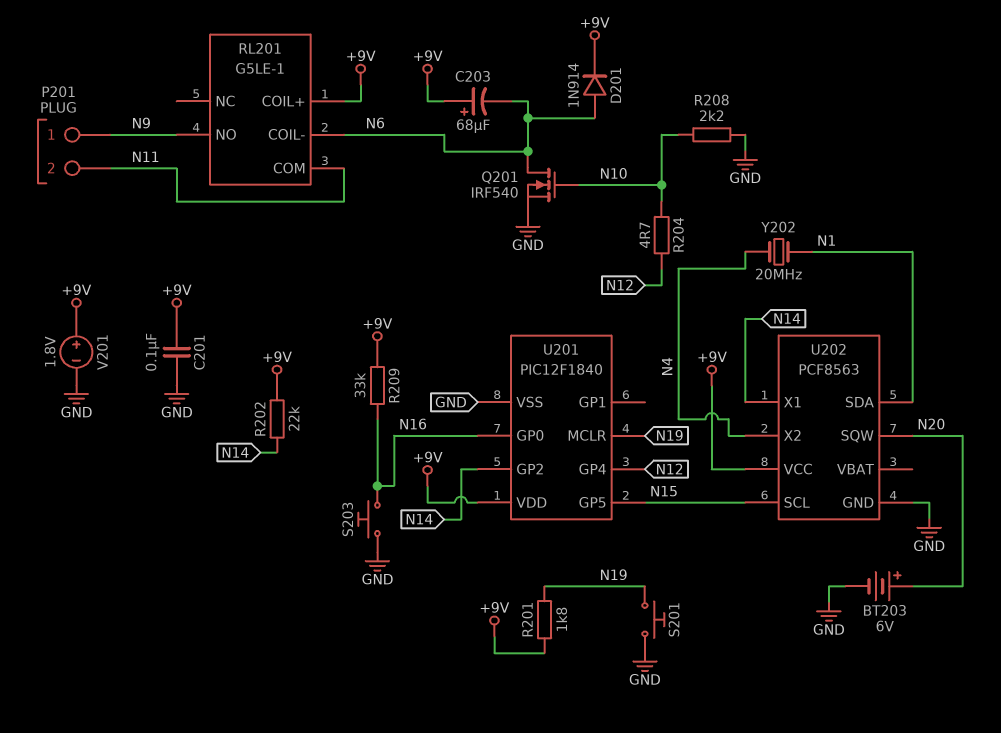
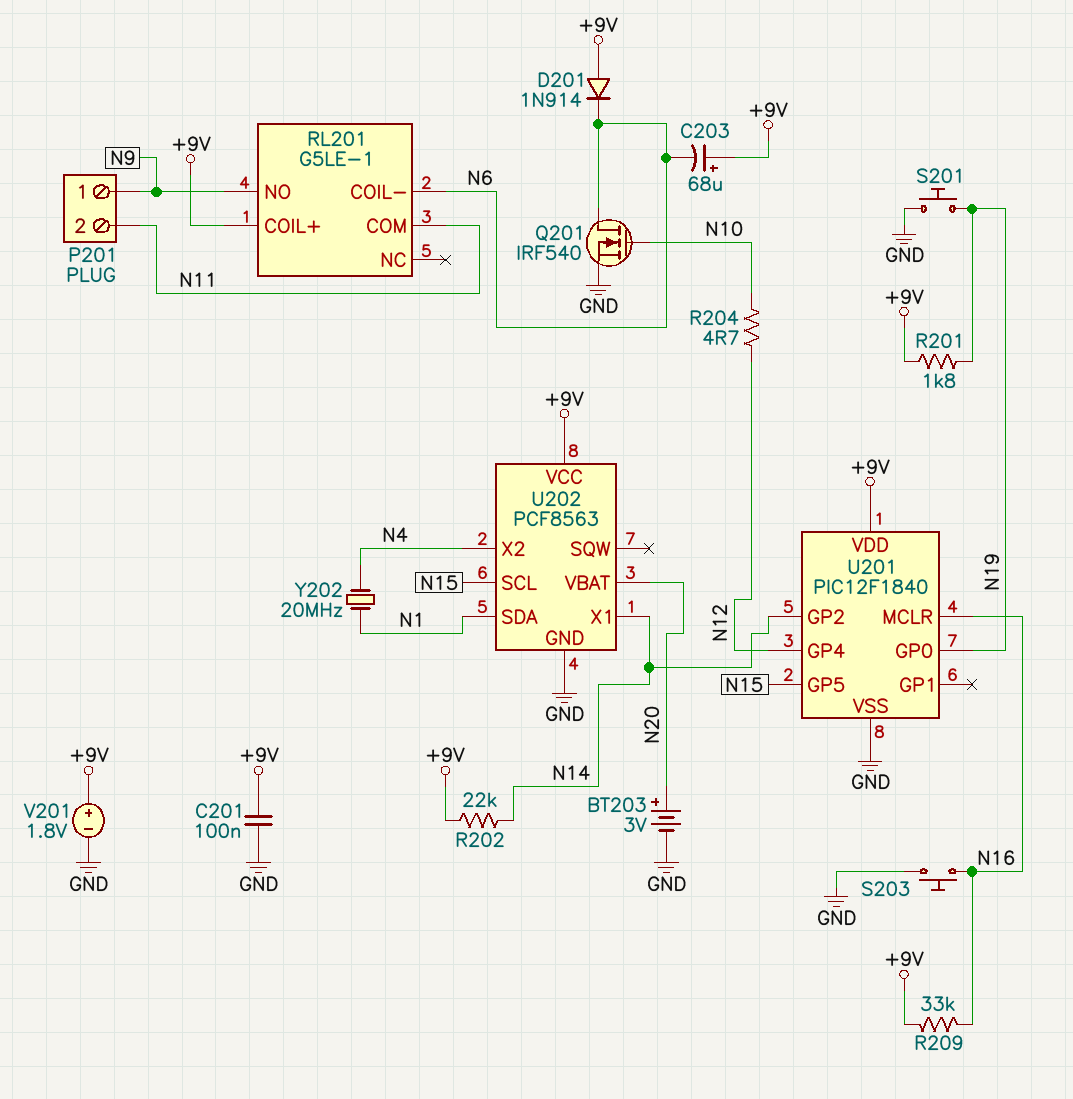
BT203: 6V (plus N20, minus GND) -> 3V (plus N20, minus GND)
D201: diode 1N914 (A N6, K +9V) -> diode 1N914 (A +9V, K N6)
R208: 2.2k (GND, N10) -> none
U201 pin GP0: N16 -> N19
U201 pin MCLR: N19 -> N16
U202 pin SQW: N20 -> none
U202 pin VBAT: none -> N20

